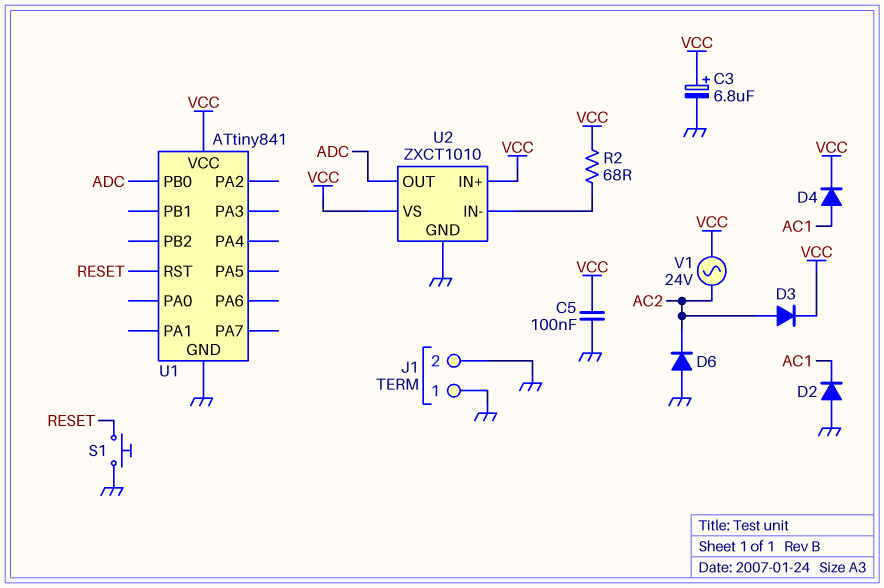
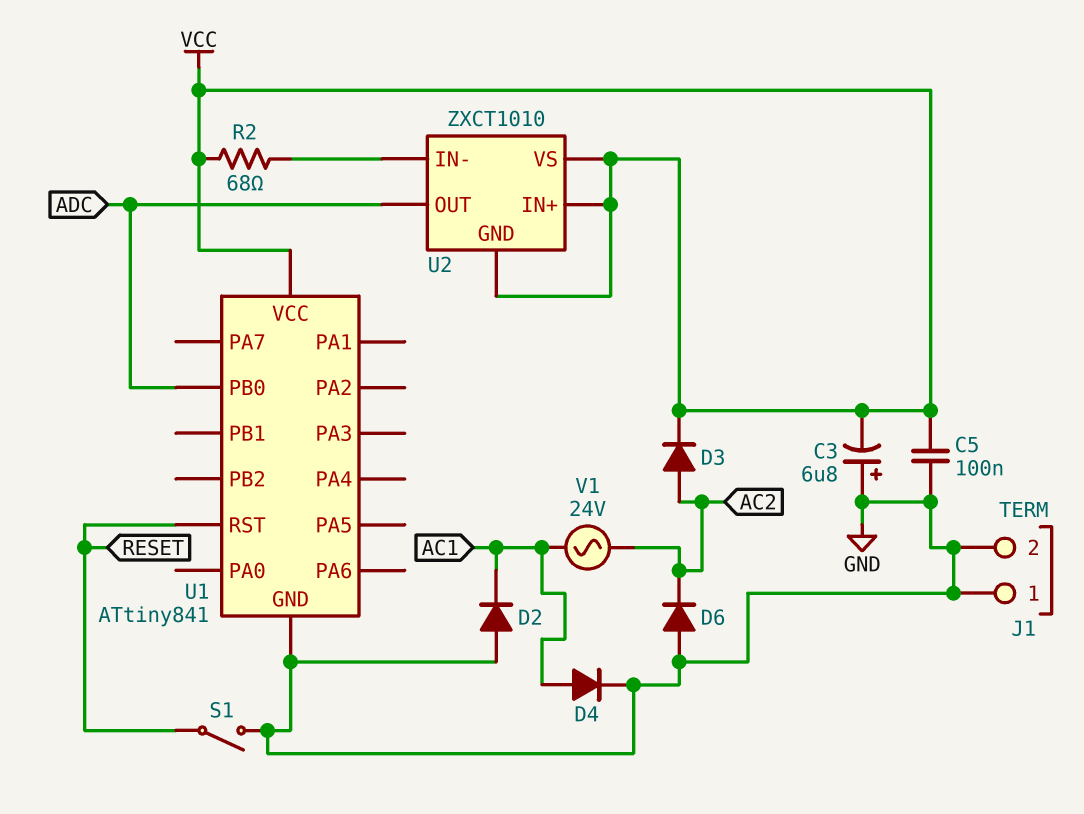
C3: 6.8uF (plus VCC, minus GND) -> 6.8uF (plus GND, minus VCC)
D4: diode (A AC1, K VCC) -> diode (A AC1, K GND)
S1: button (GND, RESET) -> switch (GND, RESET)
U2 pin GND: GND -> VCC
V1: AC 24V (AC2, VCC) -> AC 24V (AC1, AC2)

